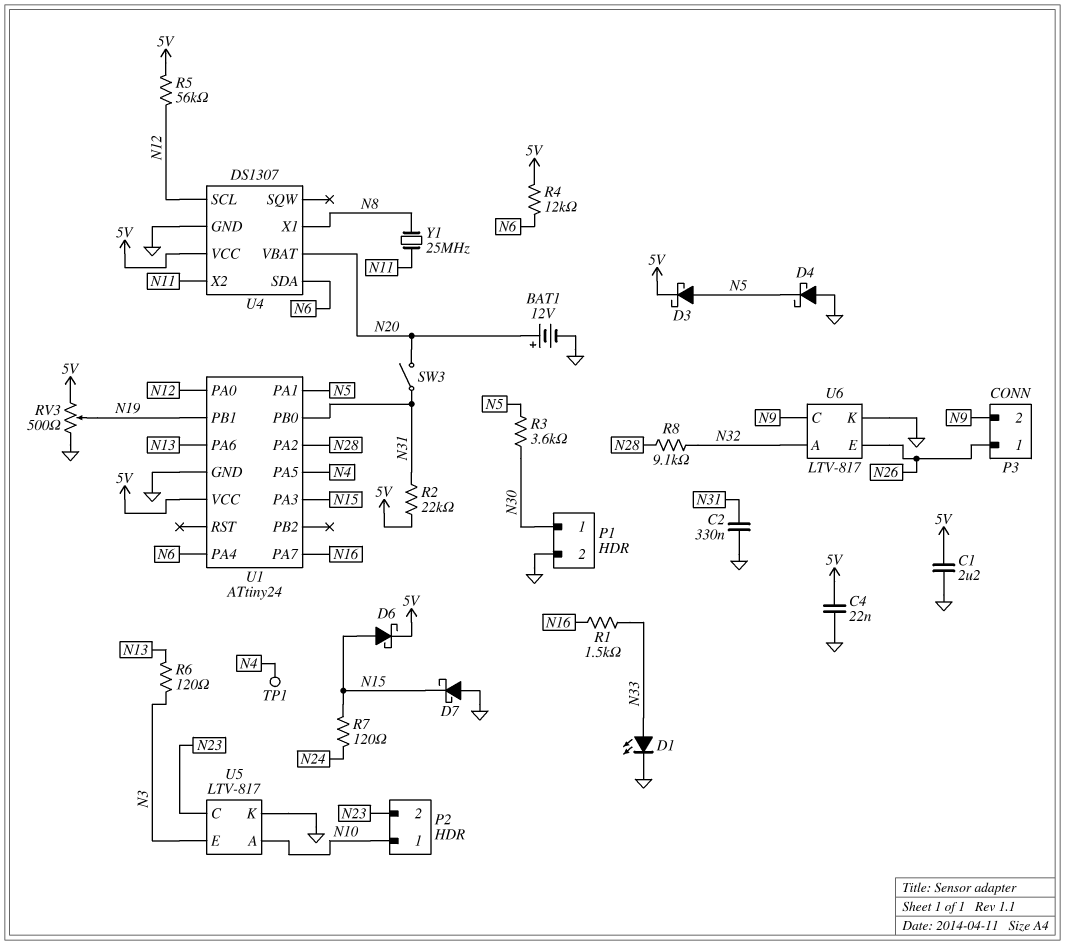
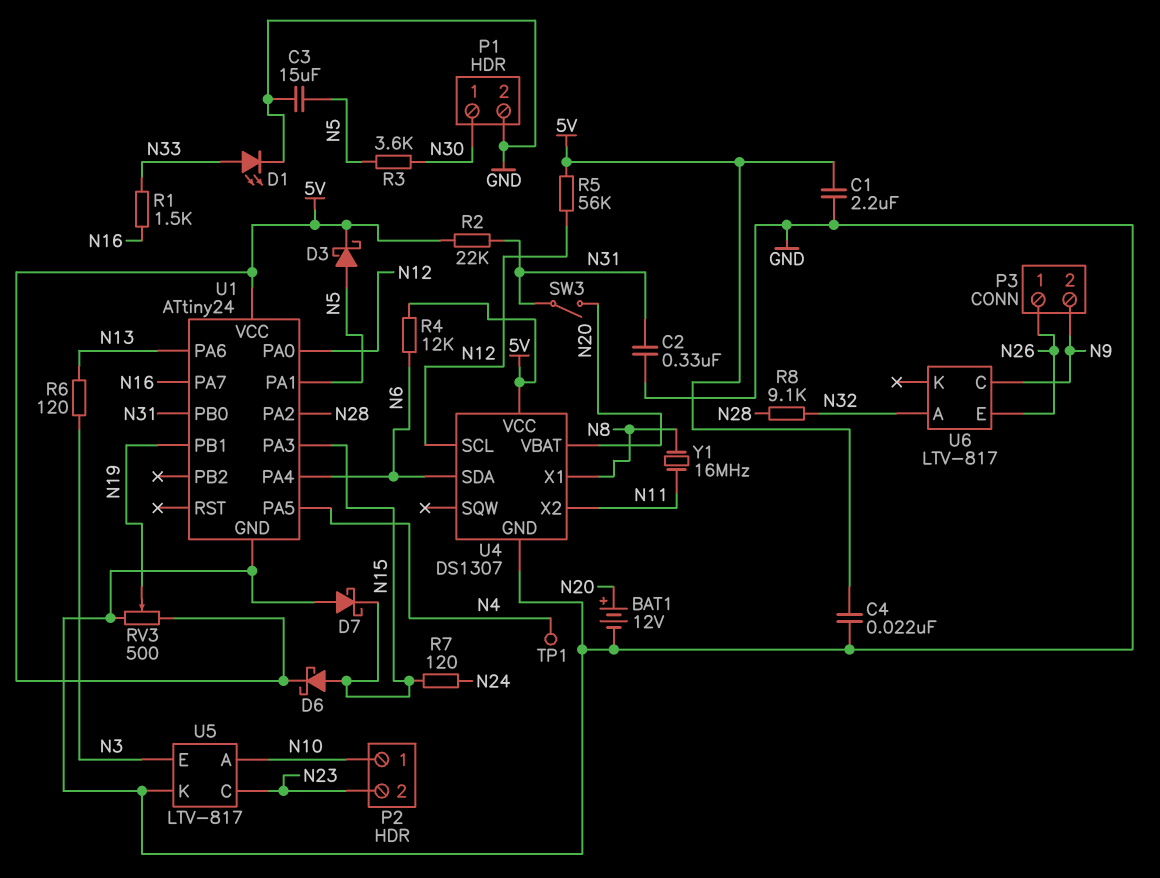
C3: none -> 15uF (GND, N5)
D4: schottky (A GND, K N5) -> none
U6 pin K: GND -> none
Y1: 25MHz (N8, N11) -> 16MHz (N8, N11)

